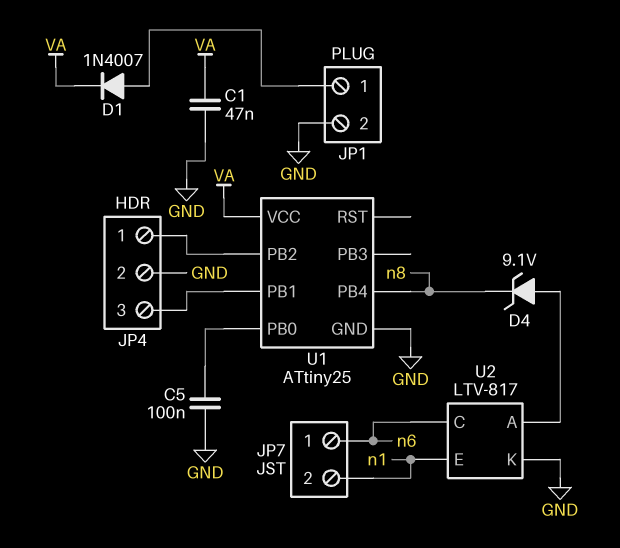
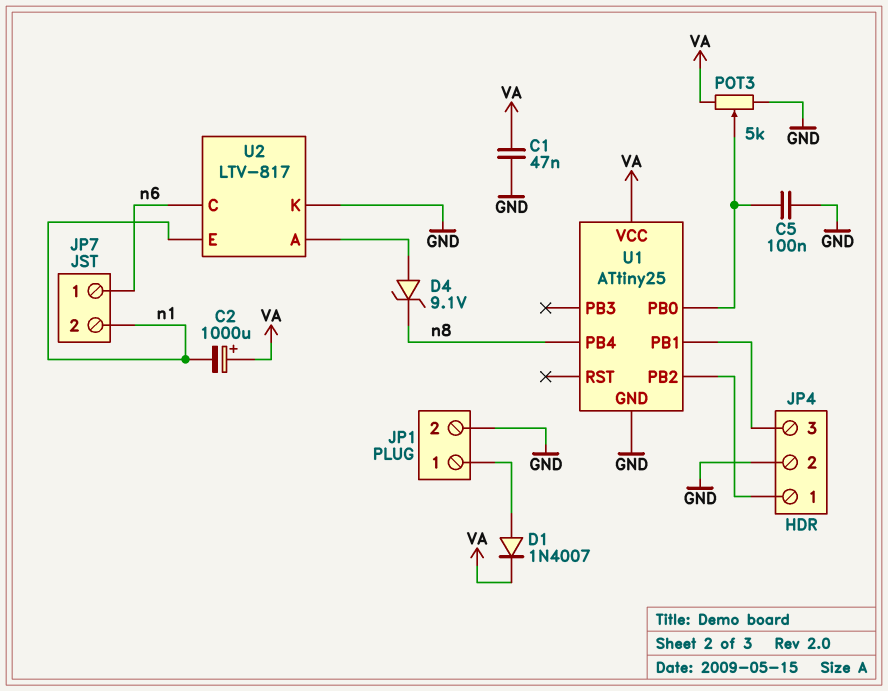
C2: none -> 1000uF (plus VA, minus n1)
POT3: none -> 5k (GND, VA, wiper U1/PB0)

